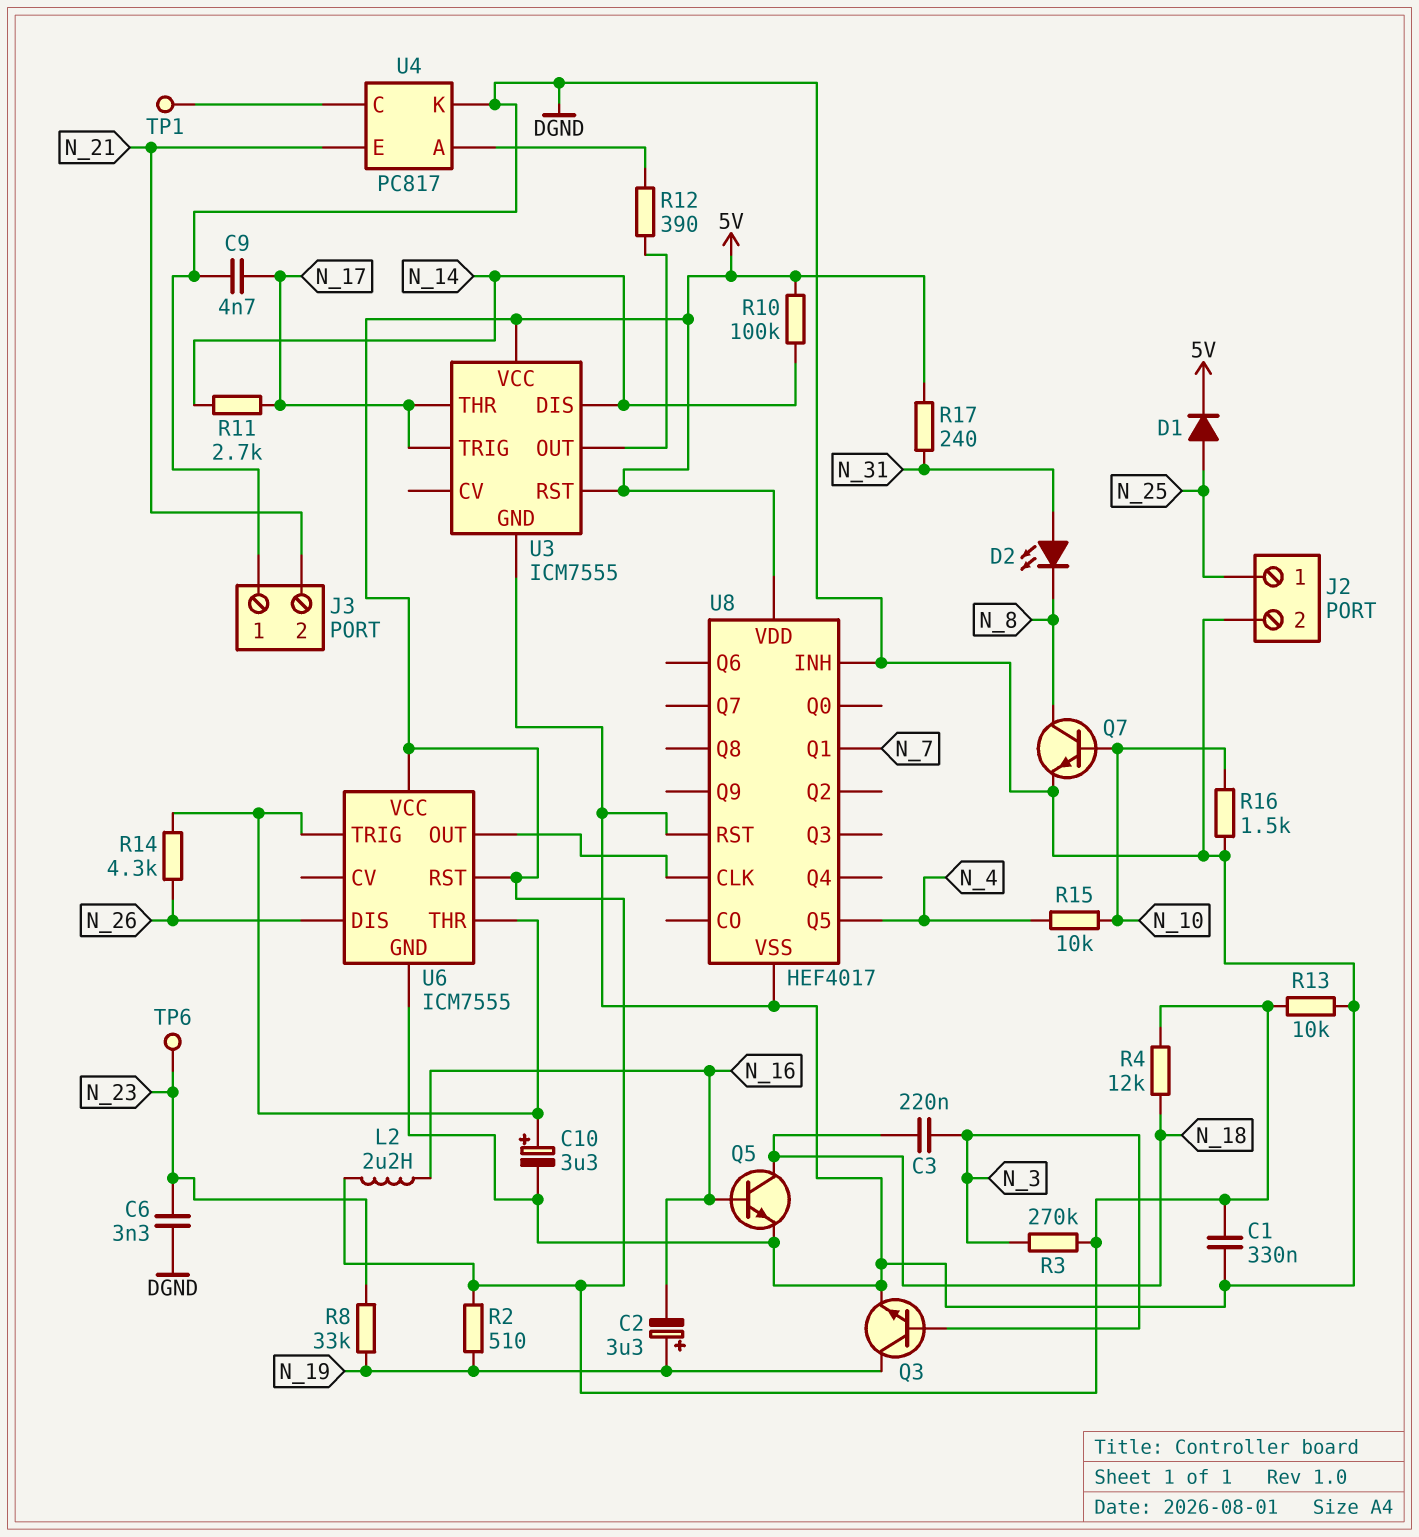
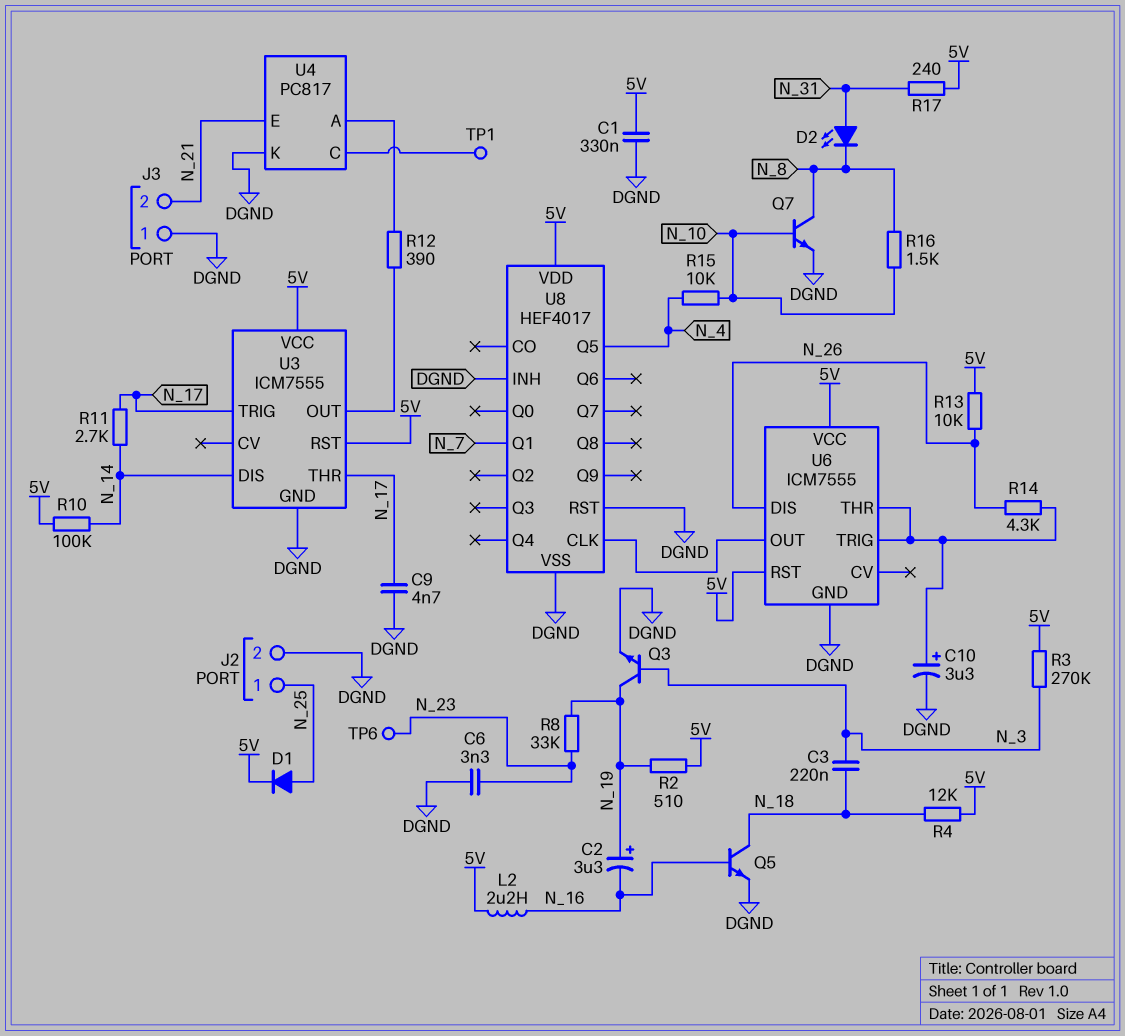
R13: 10k (5V, DGND) -> 10k (5V, N_26)
R16: 1.5k (DGND, N_10) -> 1.5k (N_8, N_10)

